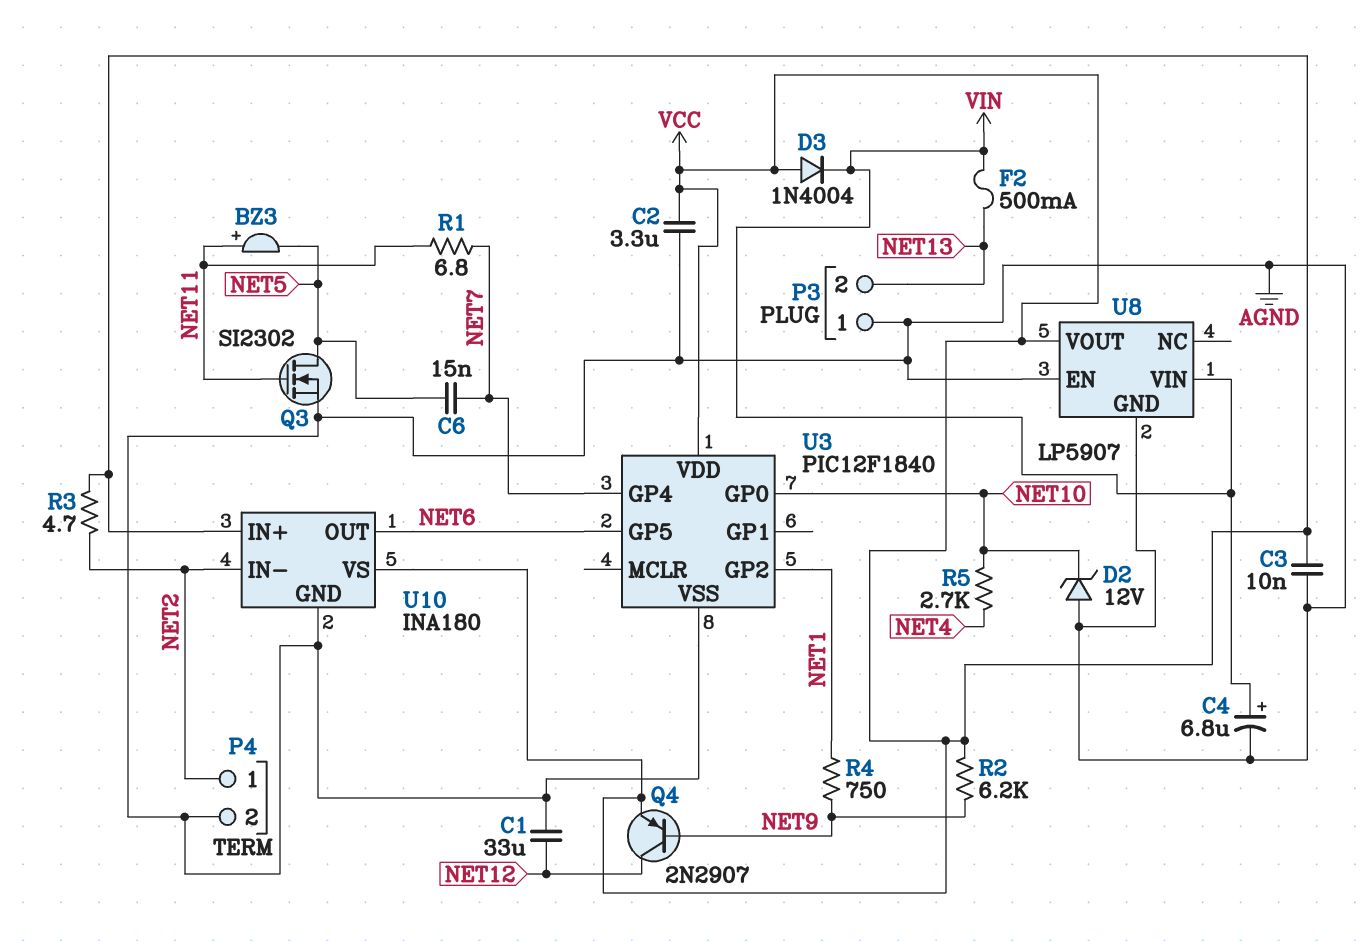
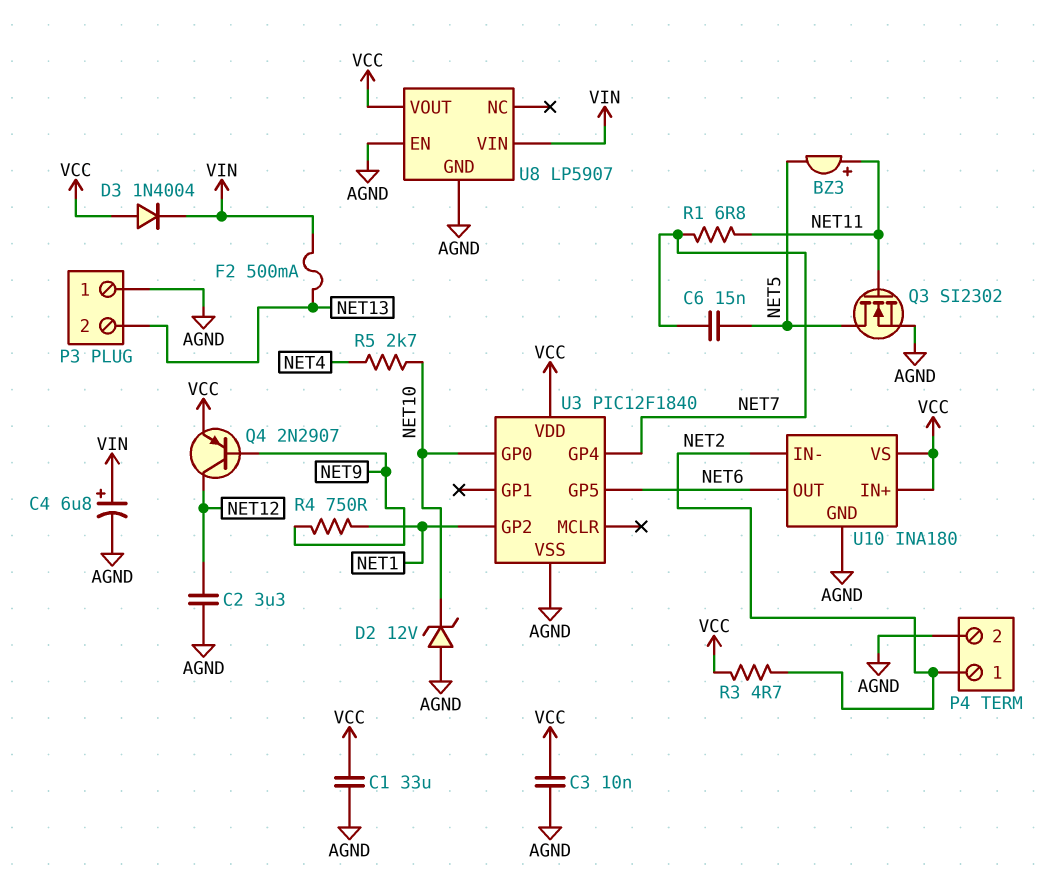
C1: 33uF (AGND, NET12) -> 33uF (AGND, VCC)
C2: 3.3uF (AGND, VCC) -> 3.3uF (AGND, NET12)
R2: 6.2k (NET9, VCC) -> none

